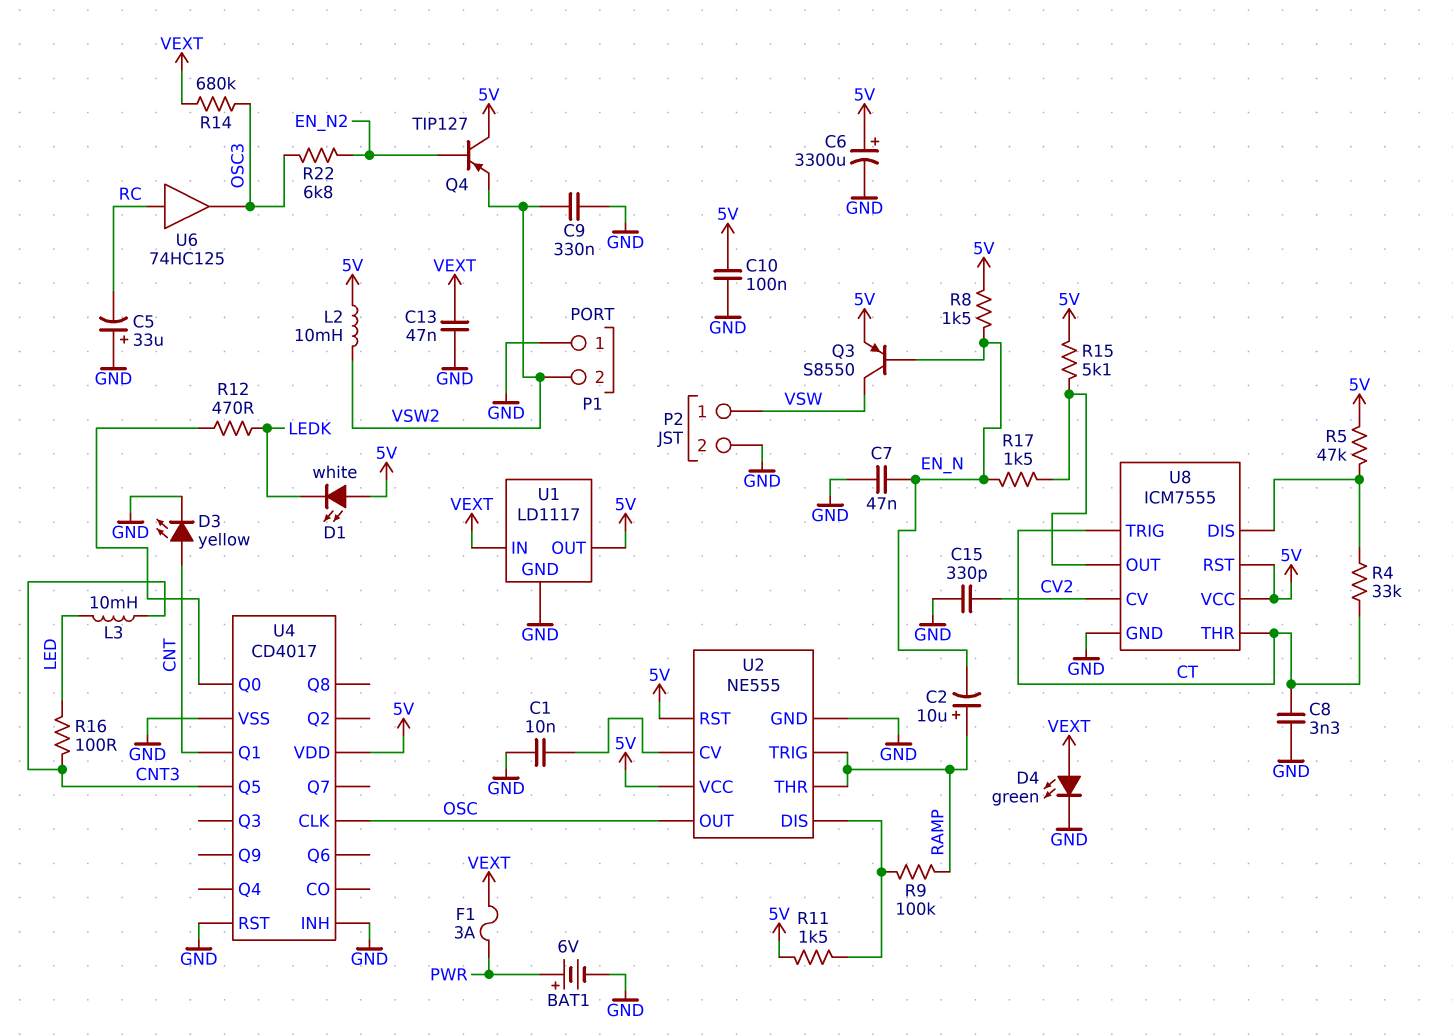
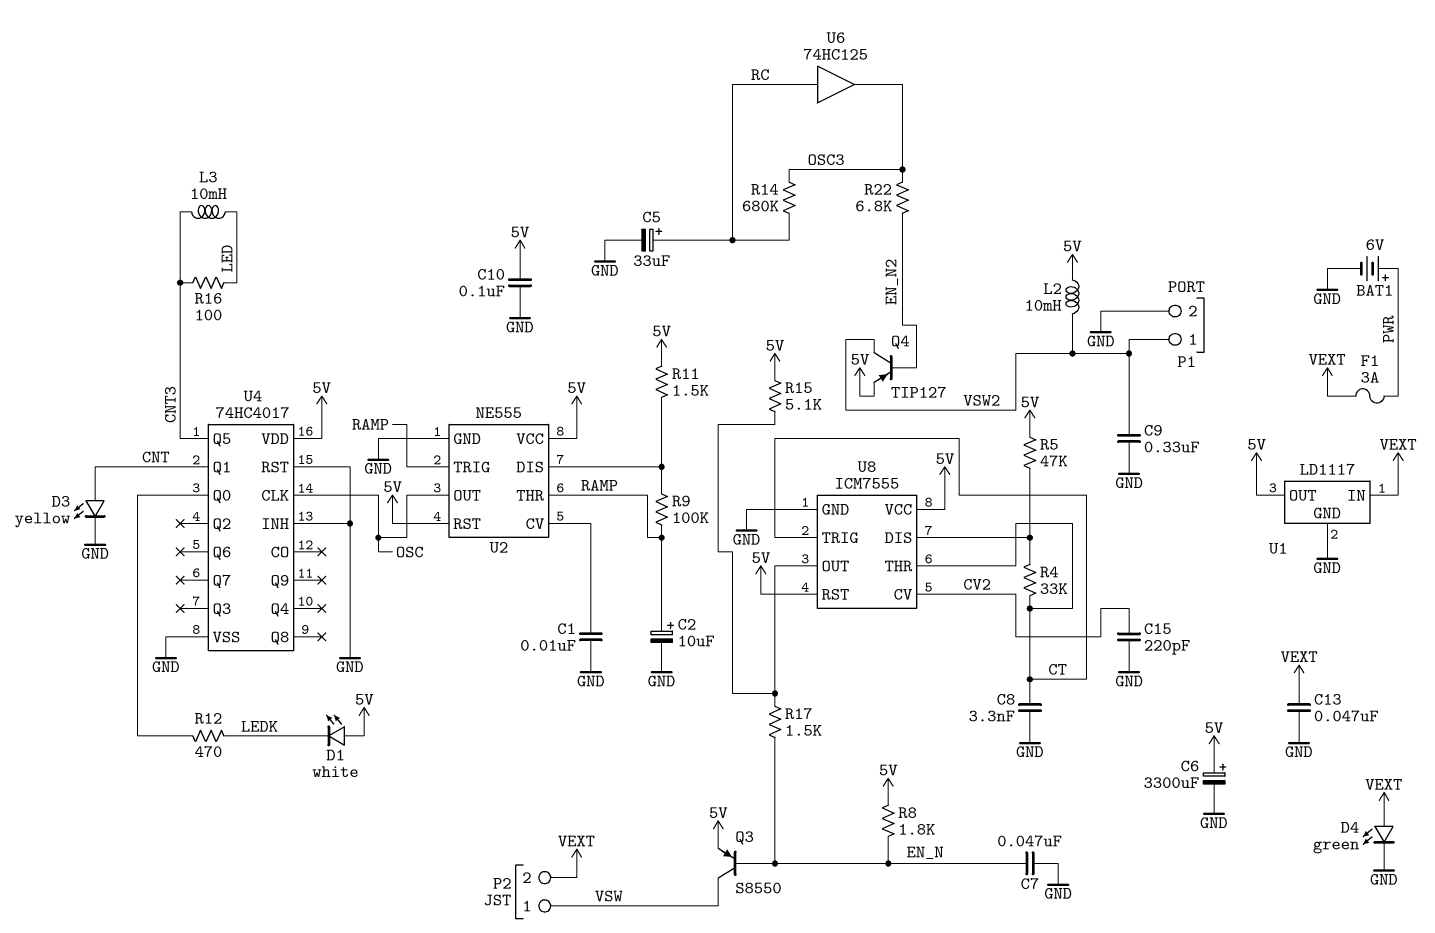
C2: 10uF (plus RAMP, minus EN_N) -> 10uF (plus RAMP, minus GND)
C5: 33uF (plus GND, minus RC) -> 33uF (plus RC, minus GND)
C15: 330pF (CV2, GND) -> 220pF (CV2, GND)
P1 pin 1: GND -> VSW2
P1 pin 2: VSW2 -> GND
P2 pin 2: GND -> VEXT
Q4: PNP TIP127 (B EN_N2, C 5V, E VSW2) -> PNP TIP127 (B EN_N2, C VSW2, E 5V)
R8: 1.5k (5V, EN_N) -> 1.8k (5V, EN_N)
R14: 680k (OSC3, VEXT) -> 680k (OSC3, RC)
U4: CD4017 -> 74HC4017

